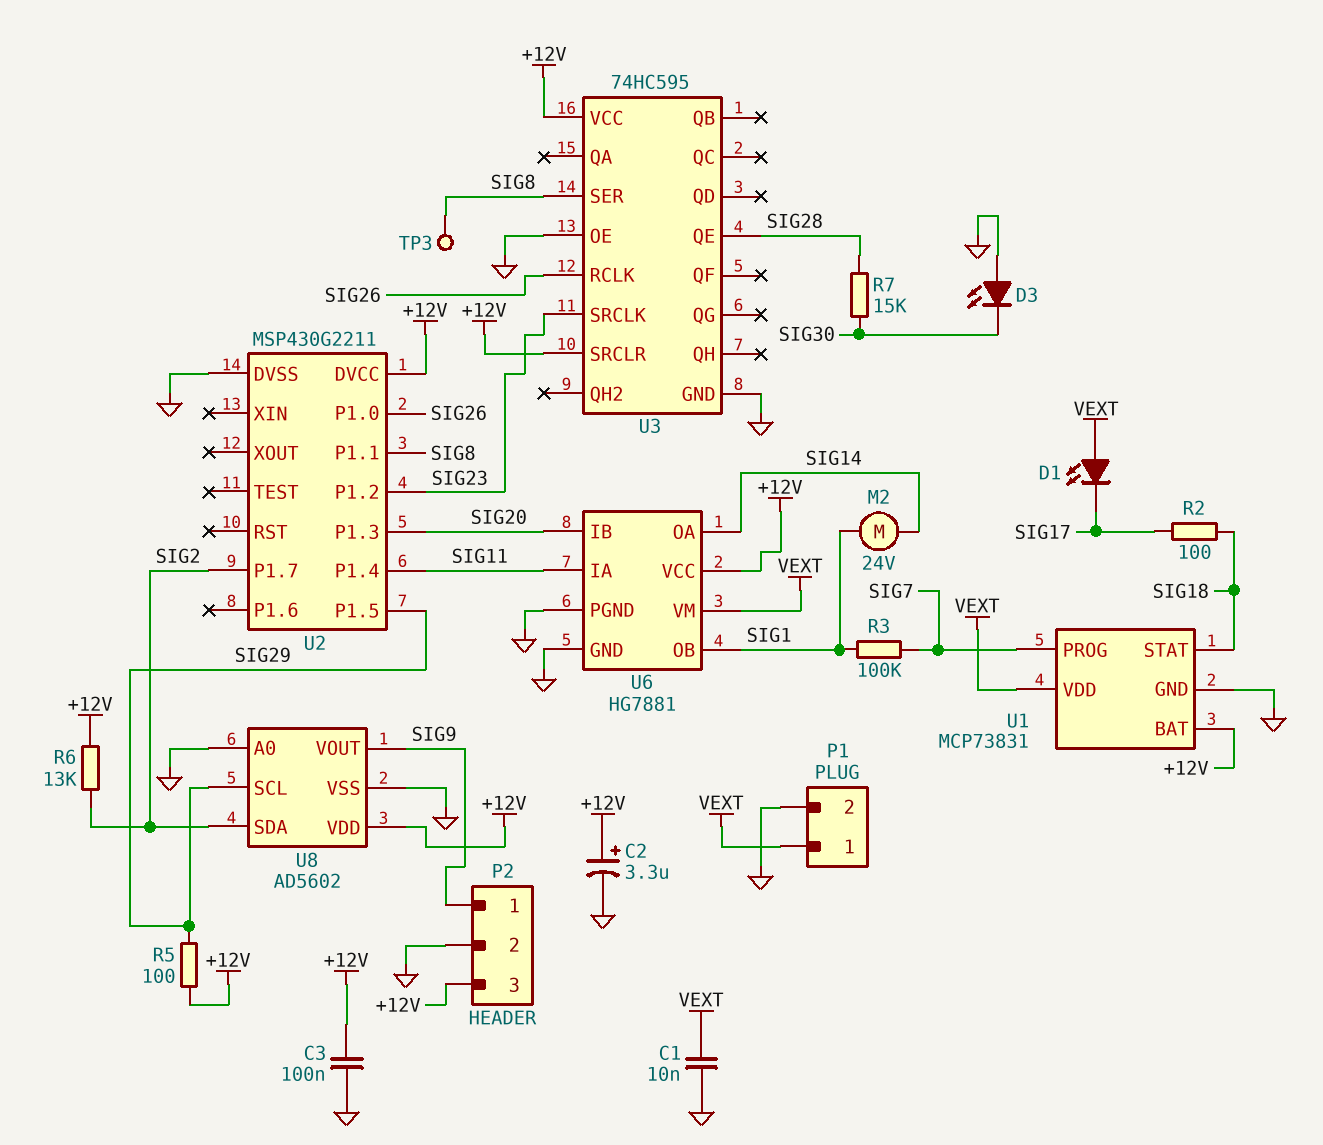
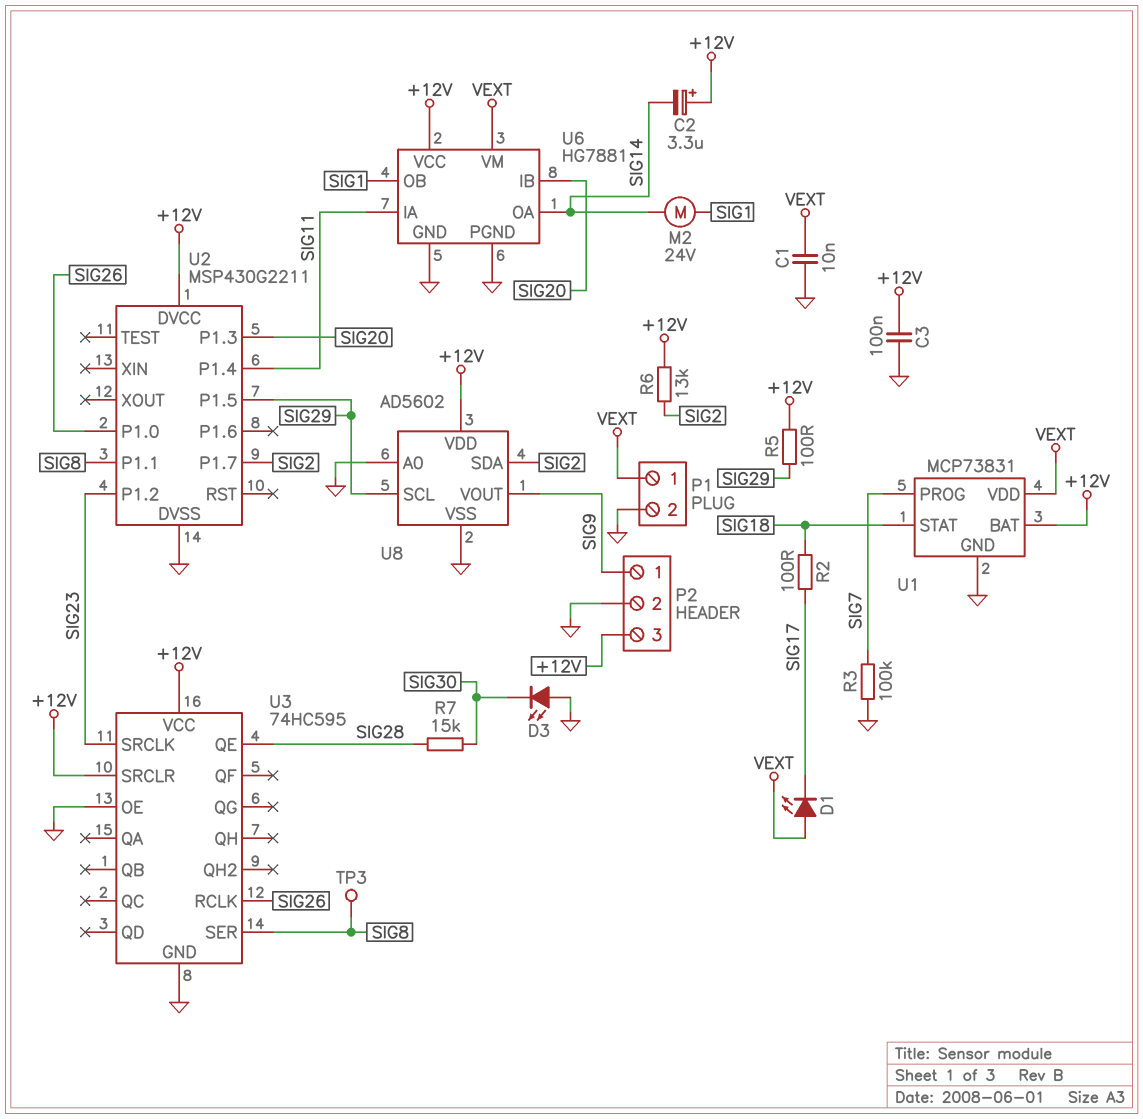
C2: 3.3uF (plus +12V, minus GND) -> 3.3uF (plus +12V, minus SIG14)
R3: 100k (SIG1, SIG7) -> 100k (GND, SIG7)

